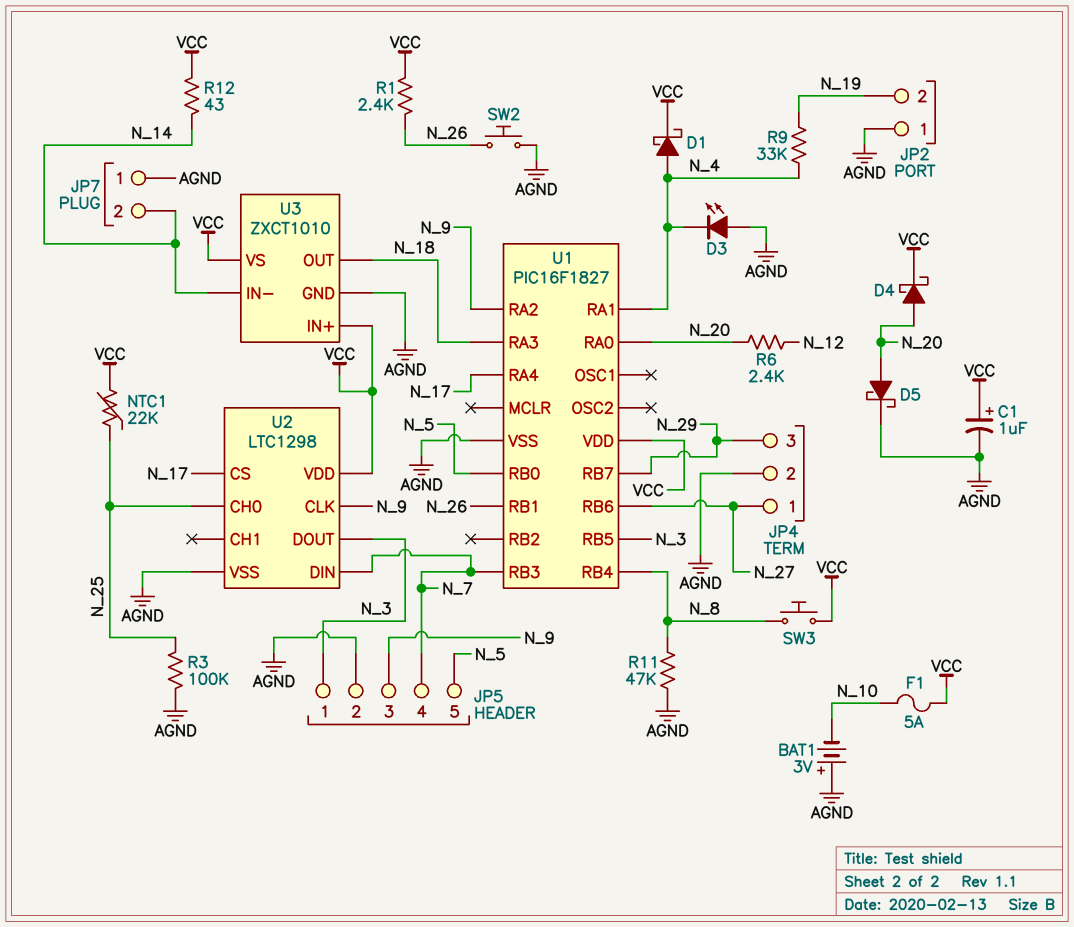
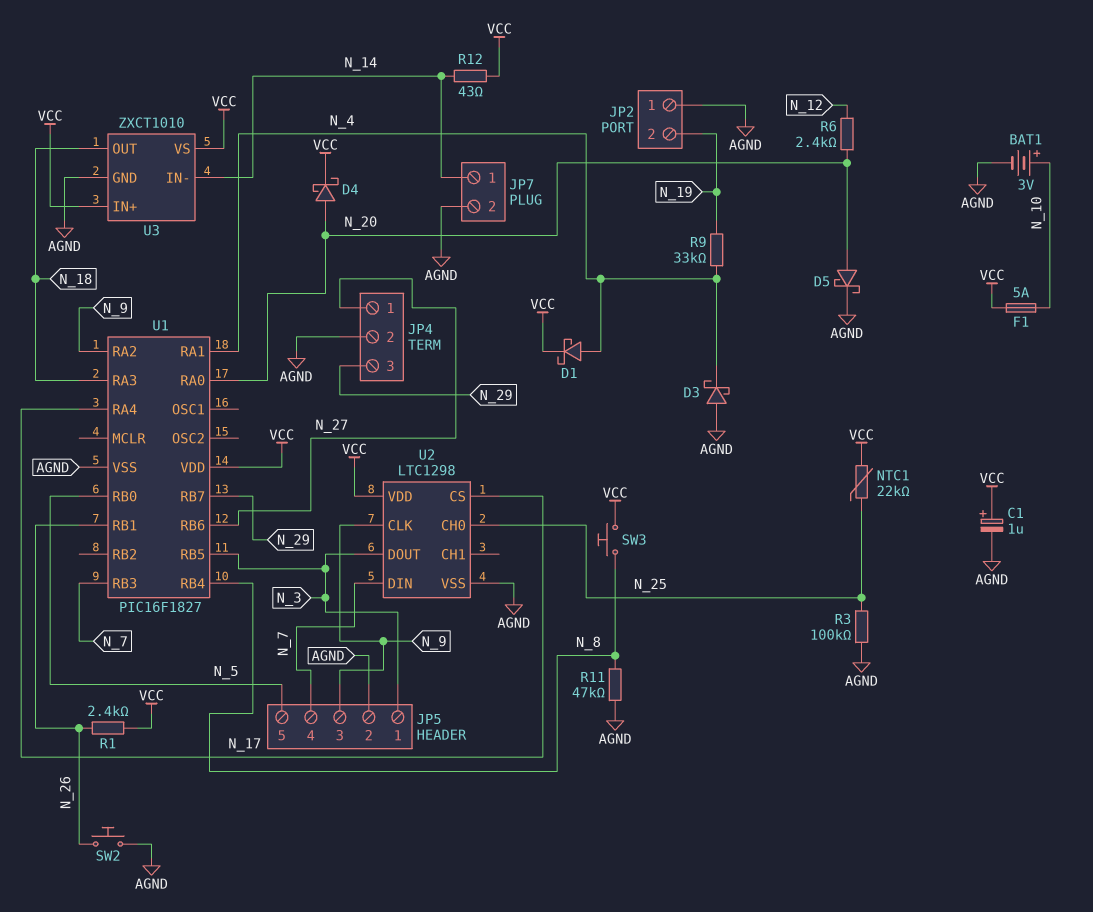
BAT1: 3V (plus AGND, minus N_10) -> 3V (plus N_10, minus AGND)
D3: LED (A AGND, K N_4) -> schottky (A AGND, K N_4)
JP7 pin 1: AGND -> N_14
JP7 pin 2: N_14 -> AGND

